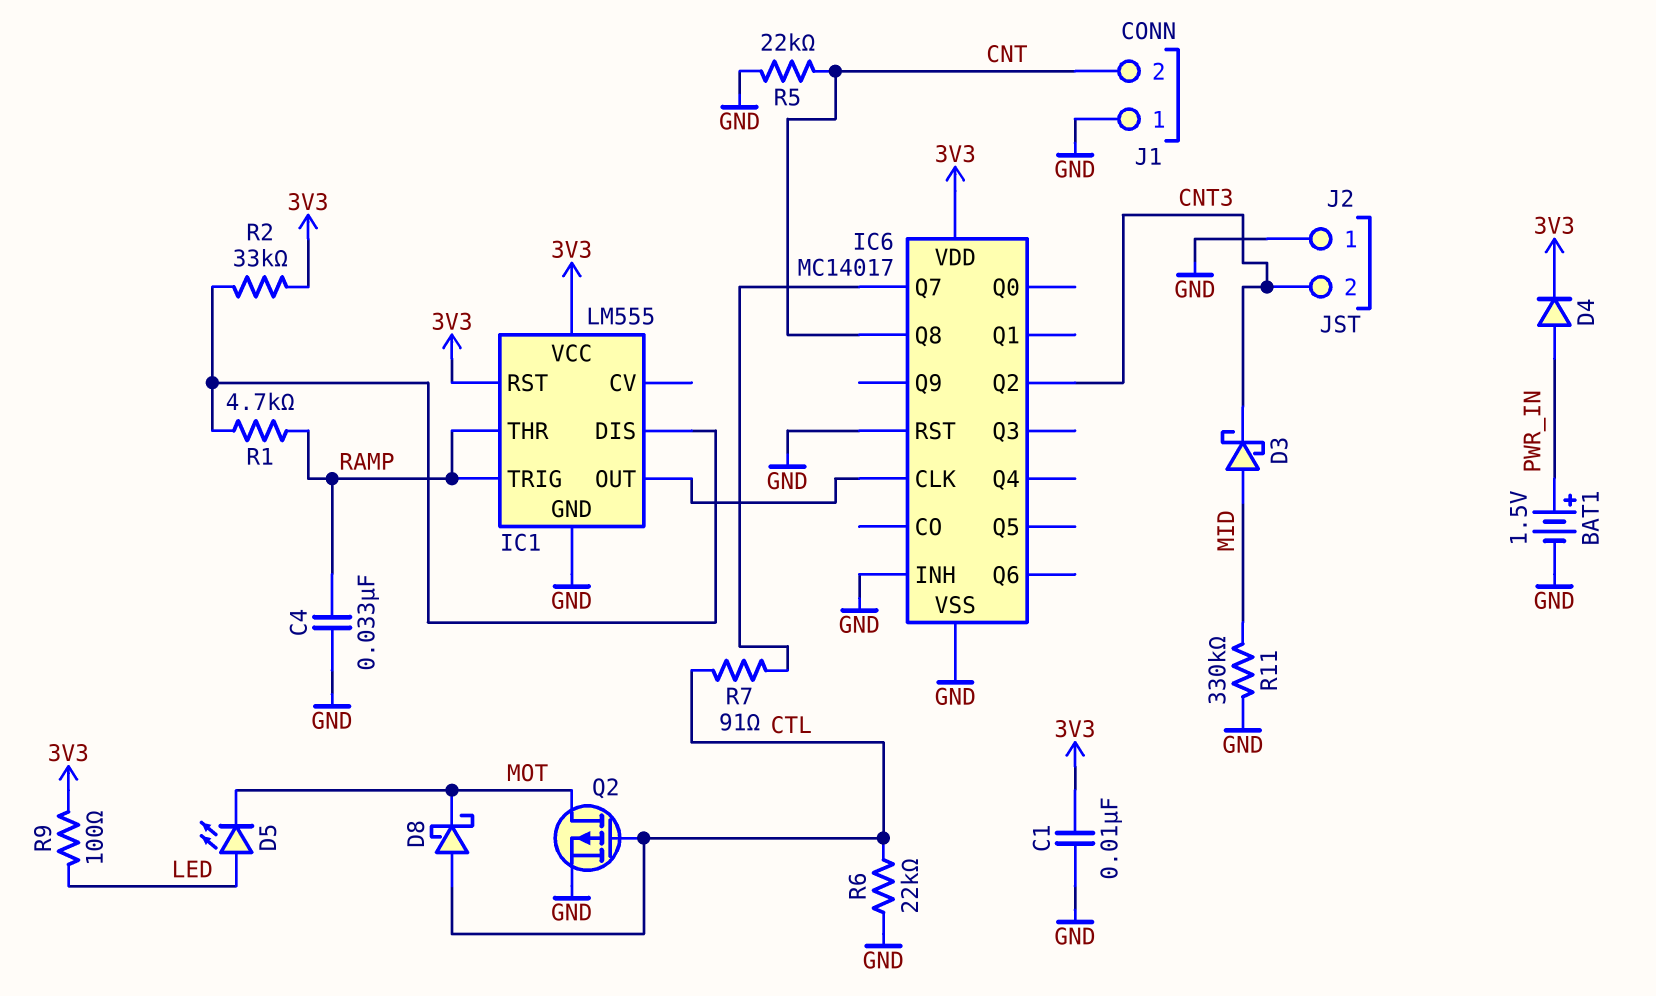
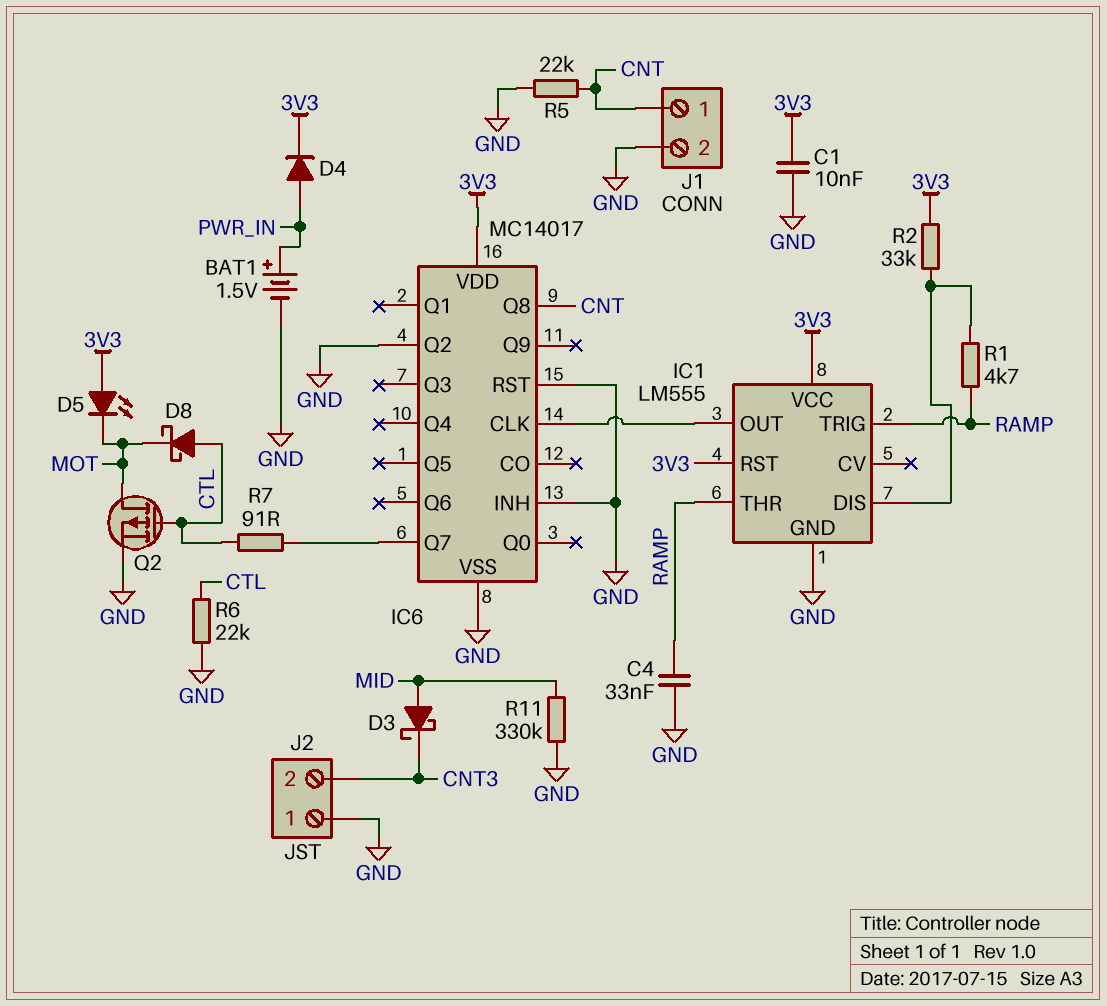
D5: LED (A LED, K MOT) -> LED (A 3V3, K MOT)
IC6 pin Q2: CNT3 -> GND
J1 pin 1: GND -> CNT
J1 pin 2: CNT -> GND
R9: 100 (3V3, LED) -> none

